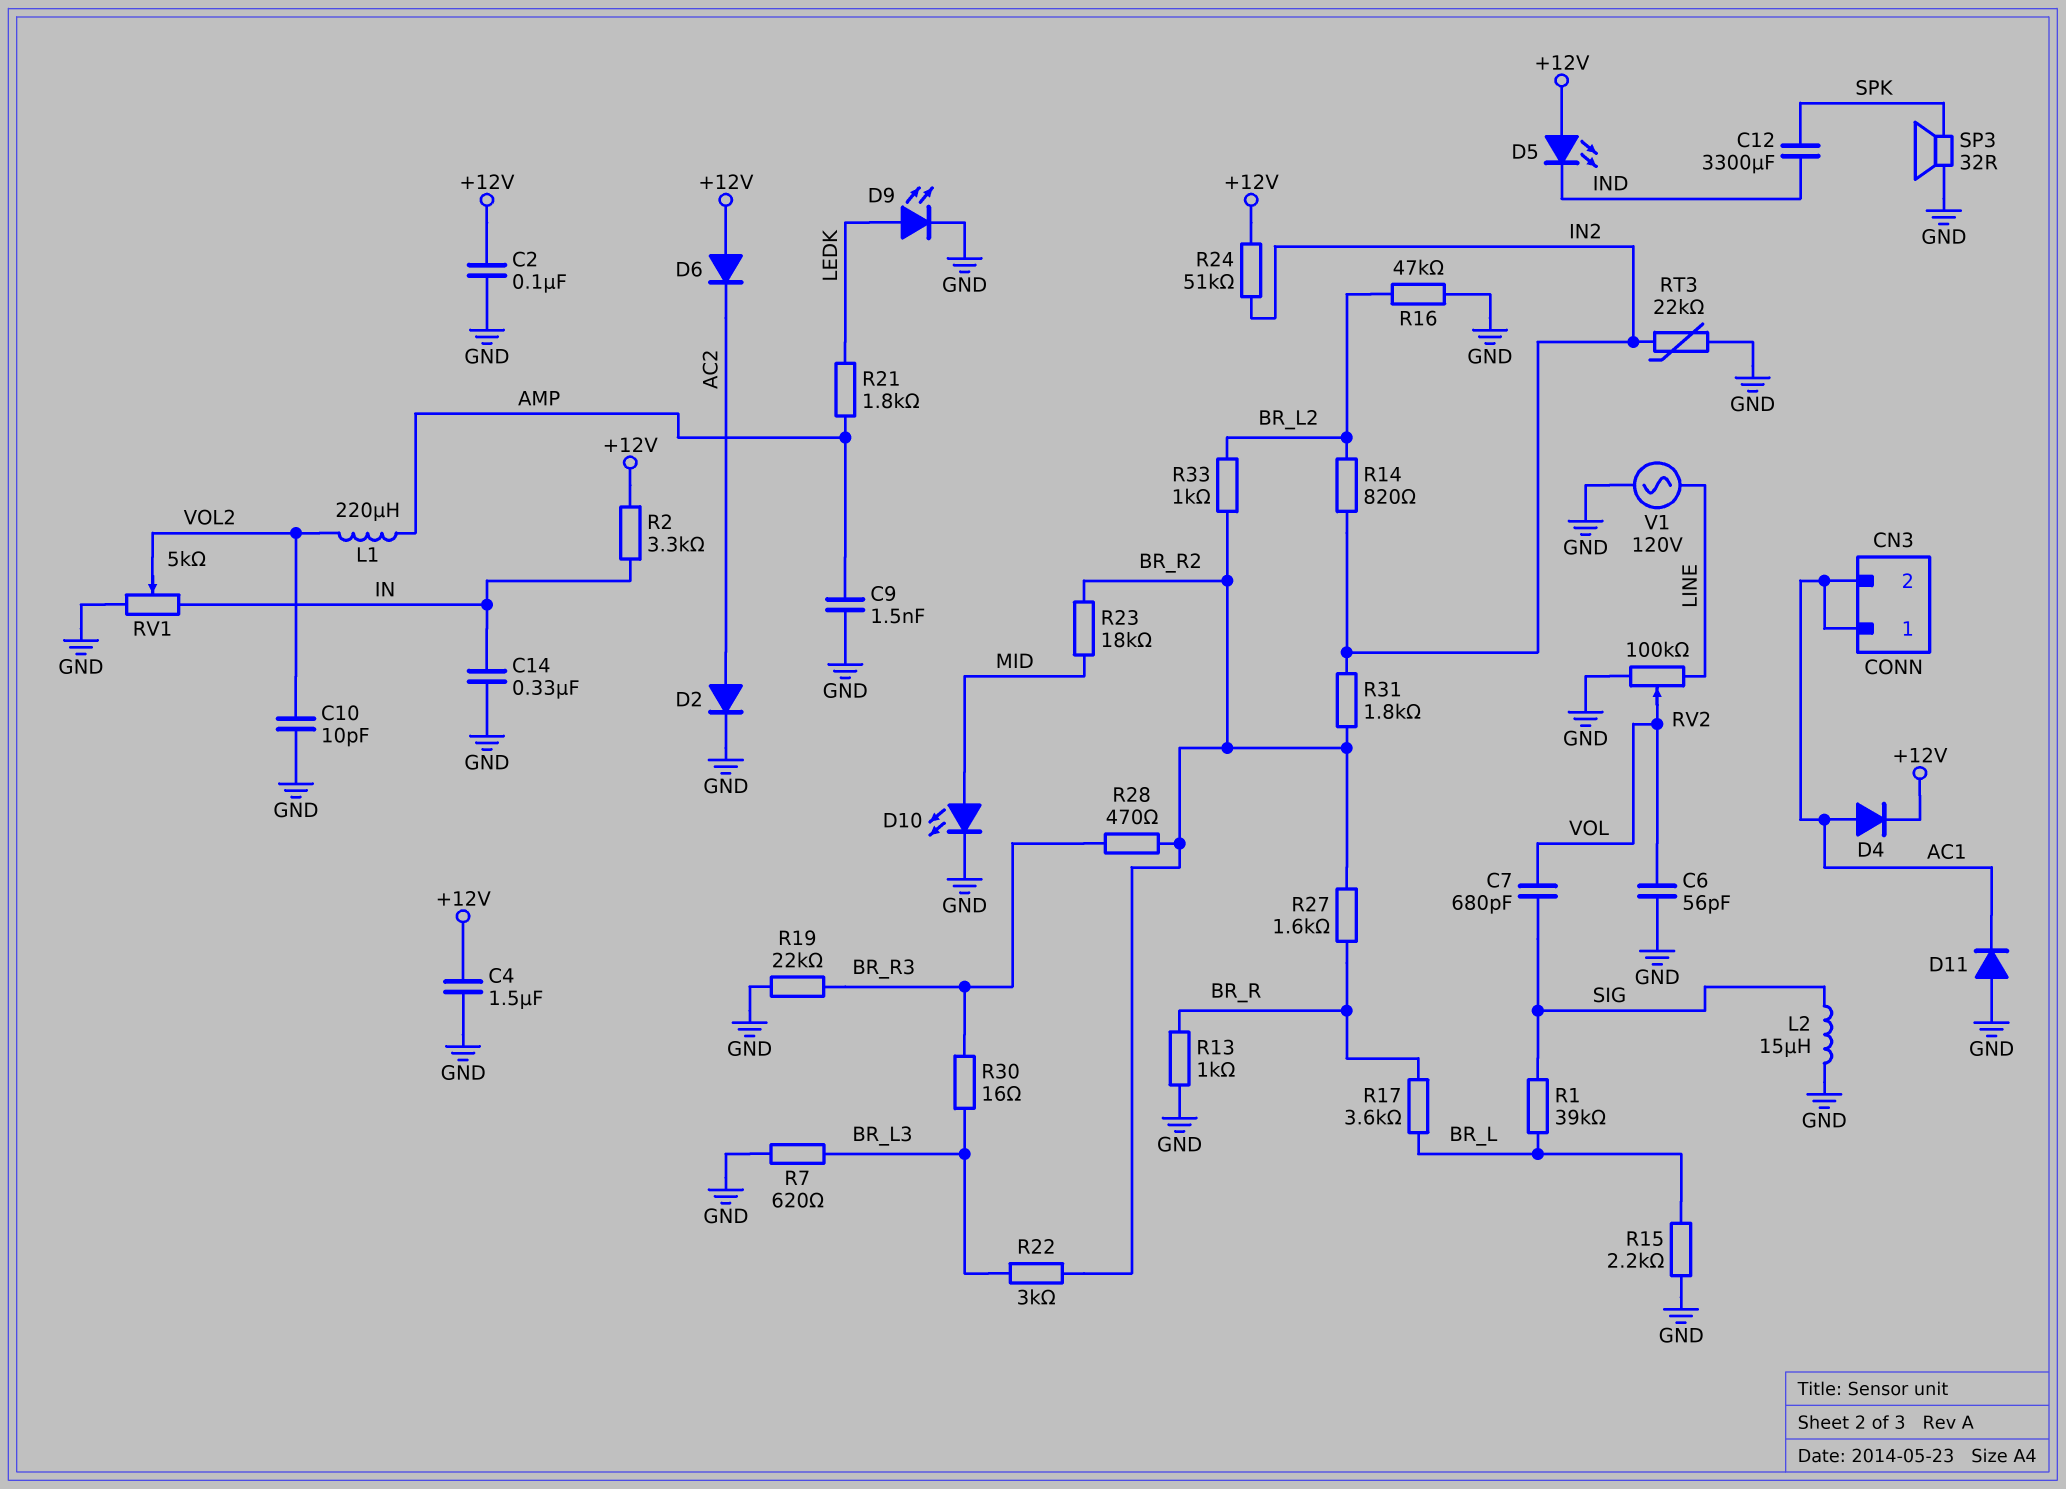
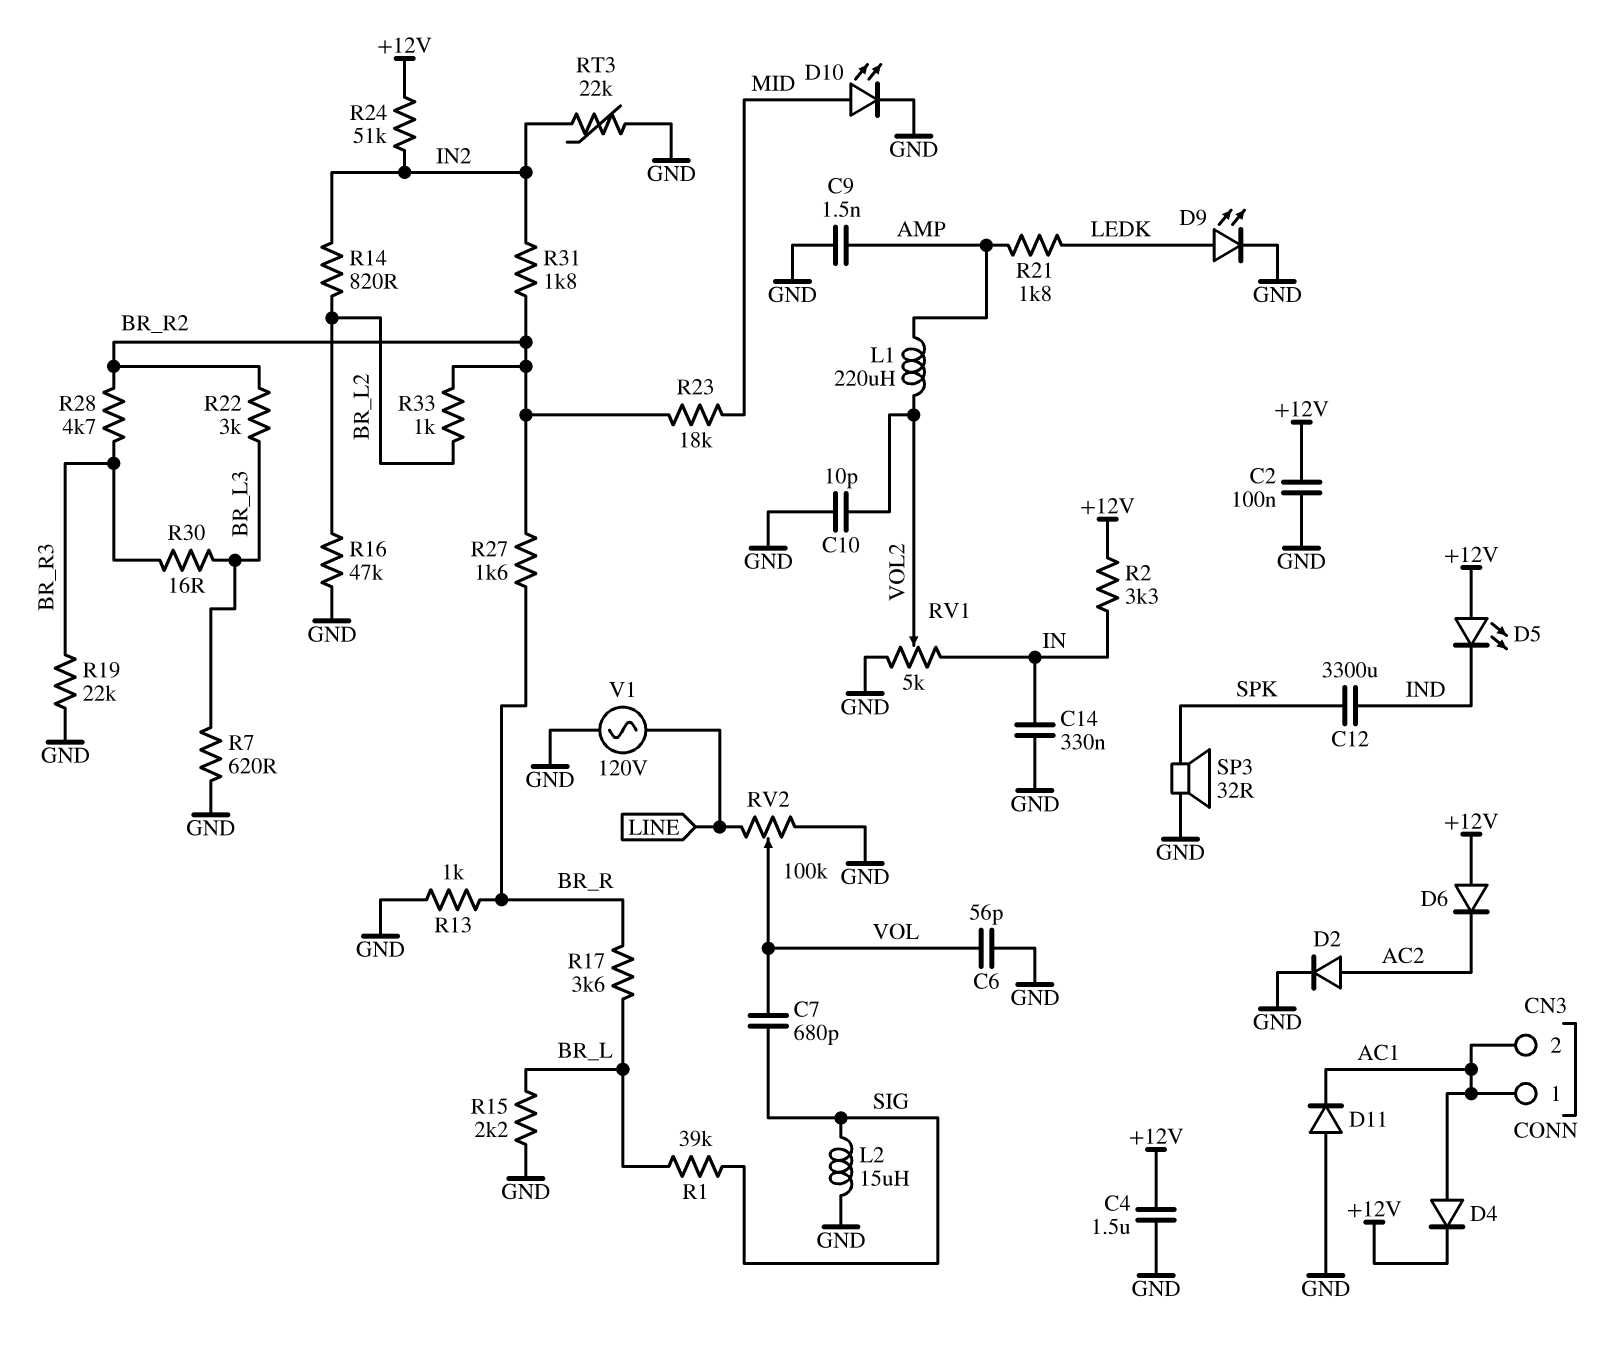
R28: 470 (BR_R2, BR_R3) -> 4.7k (BR_R2, BR_R3)

